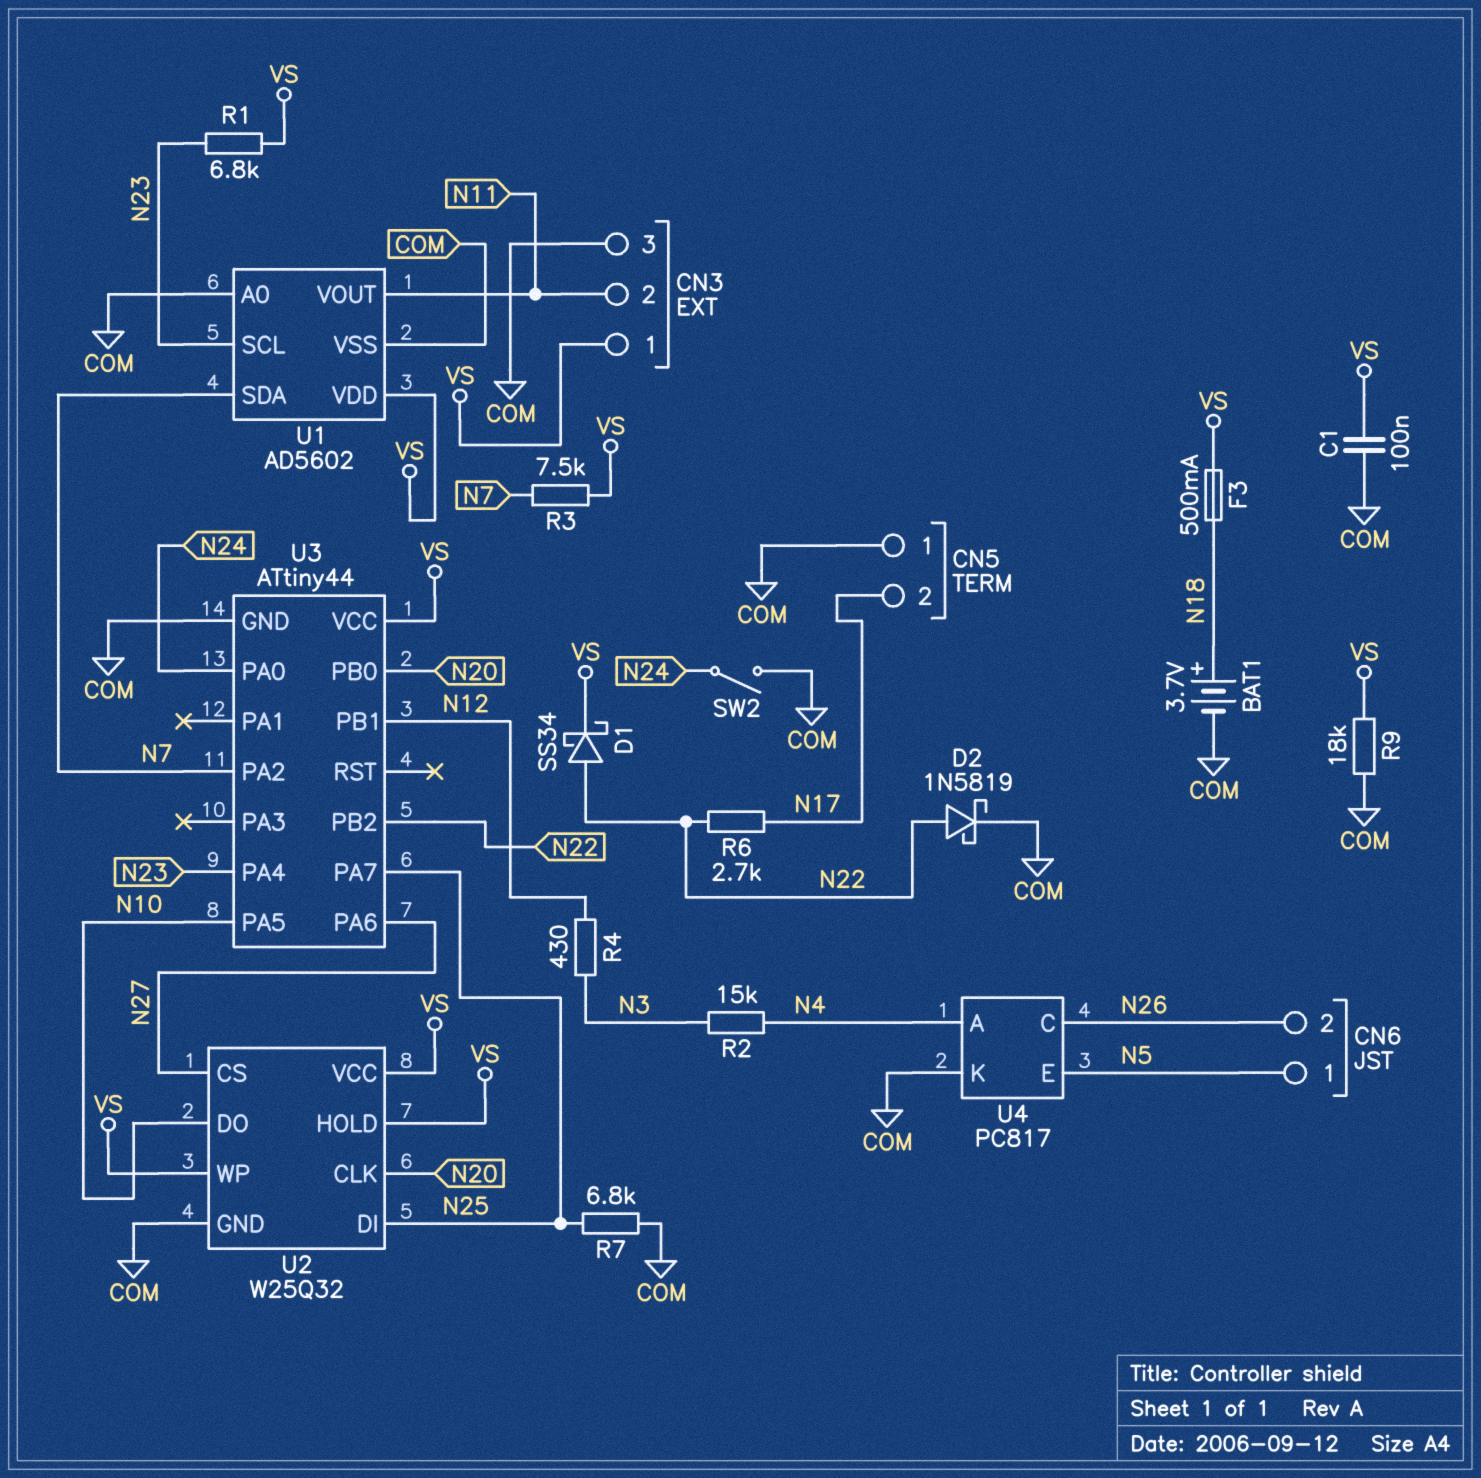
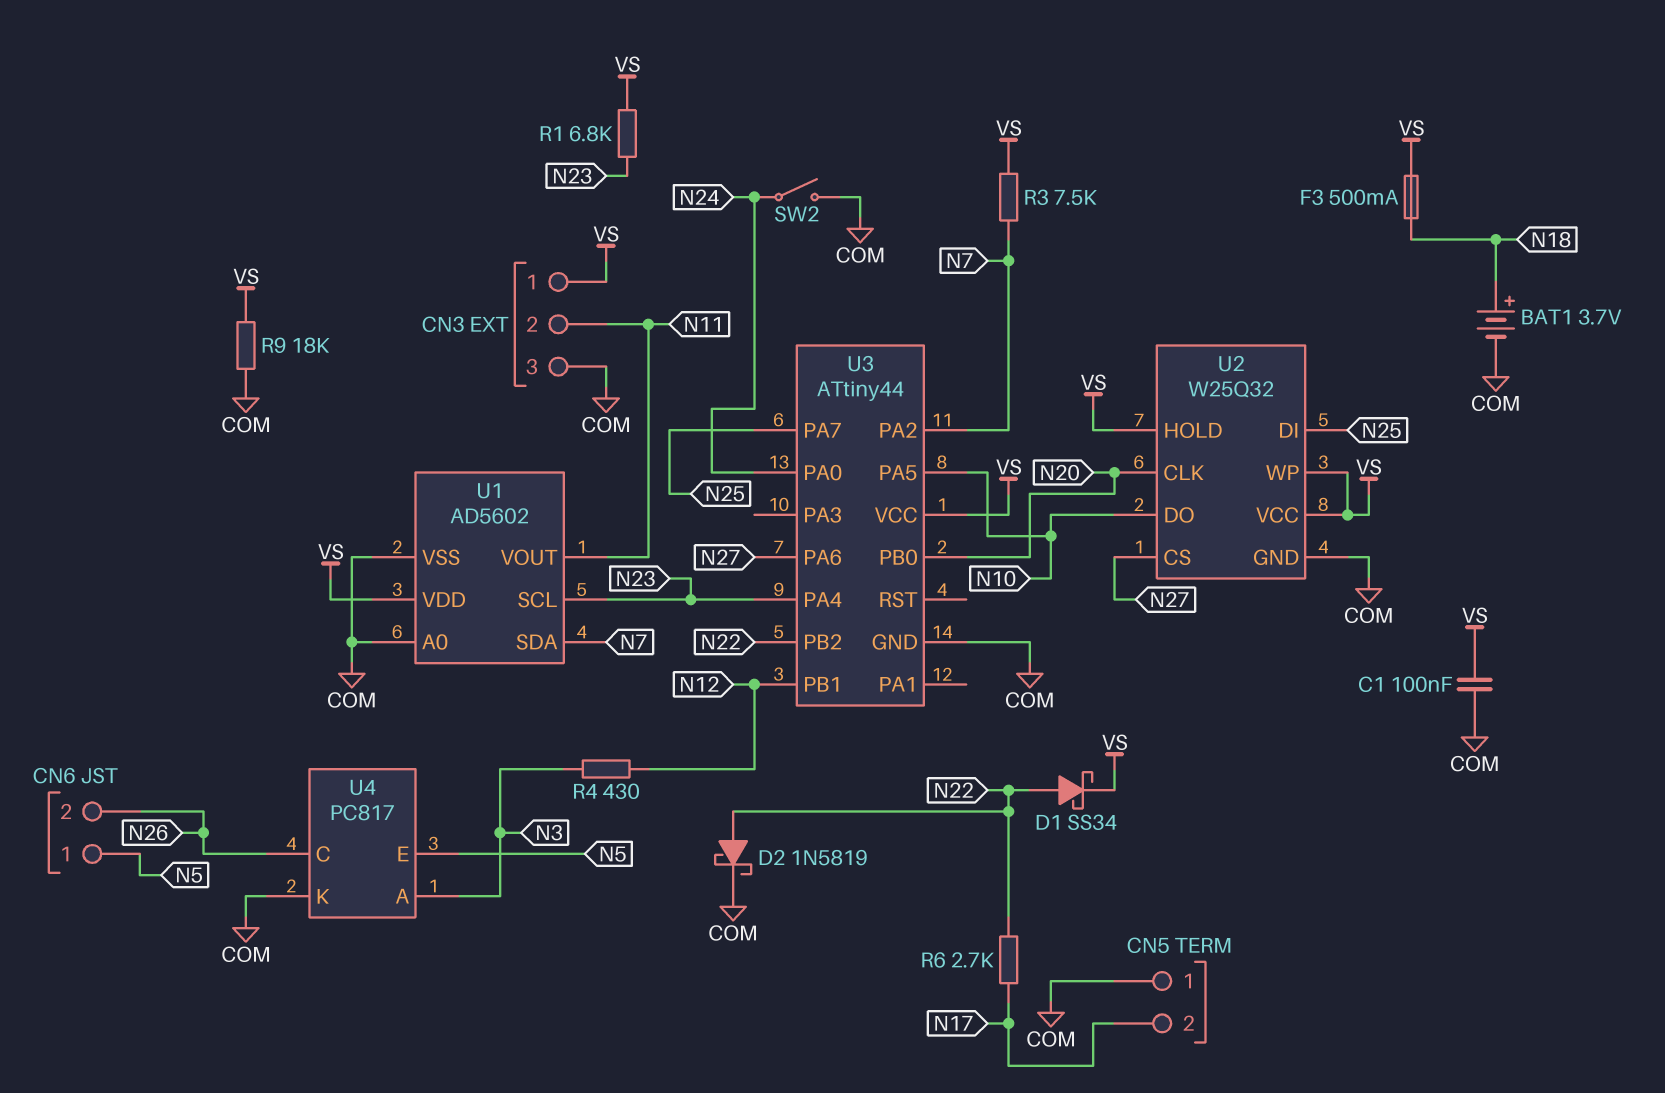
R2: 15k (N3, N4) -> none
R7: 6.8k (COM, N25) -> none
U4 pin A: N4 -> N3

